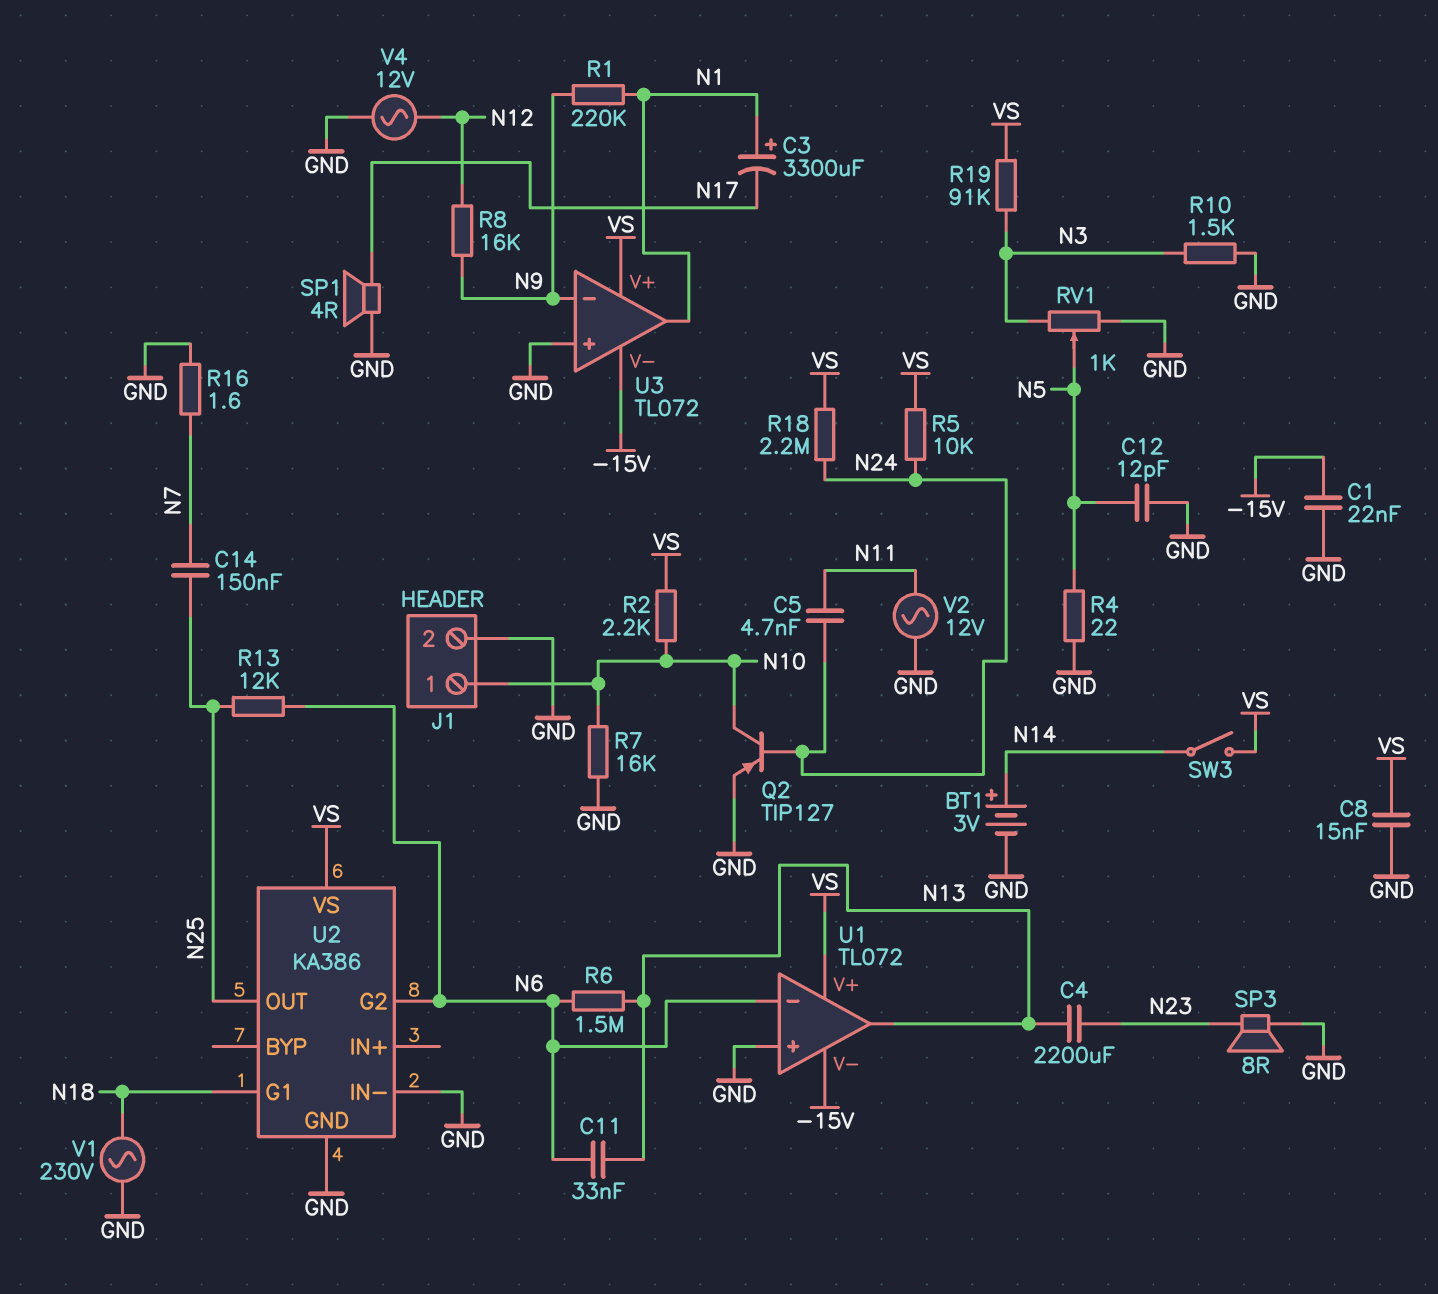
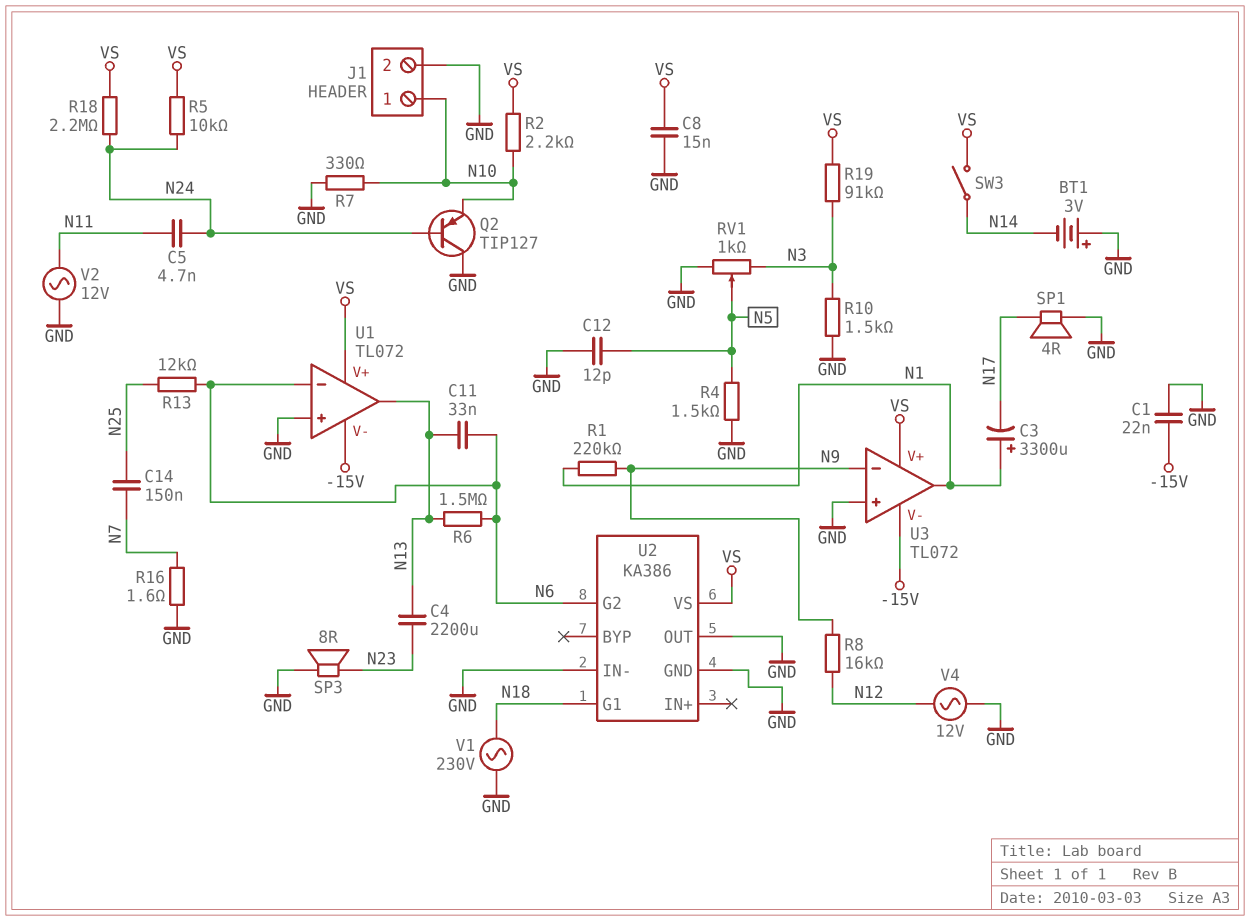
BT1: 3V (plus N14, minus GND) -> 3V (plus GND, minus N14)
Q2: PNP TIP127 (B N24, C N10, E GND) -> PNP TIP127 (B N24, C GND, E N10)
R4: 22 (GND, N5) -> 1.5k (GND, N5)
R7: 16k (GND, N10) -> 330 (GND, N10)
U2 pin OUT: N25 -> GND

